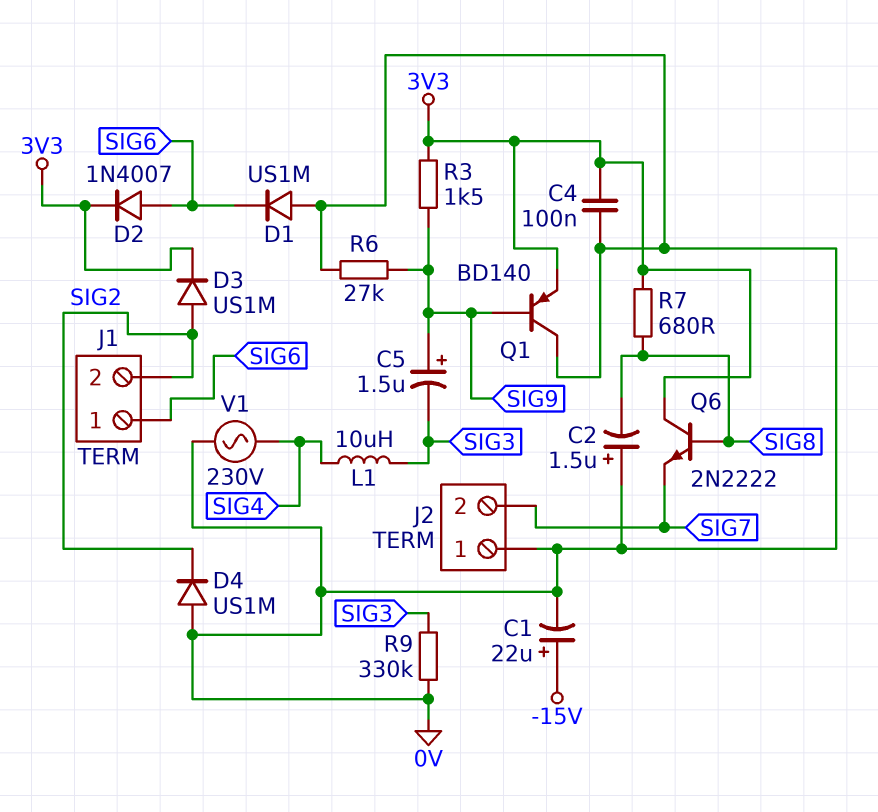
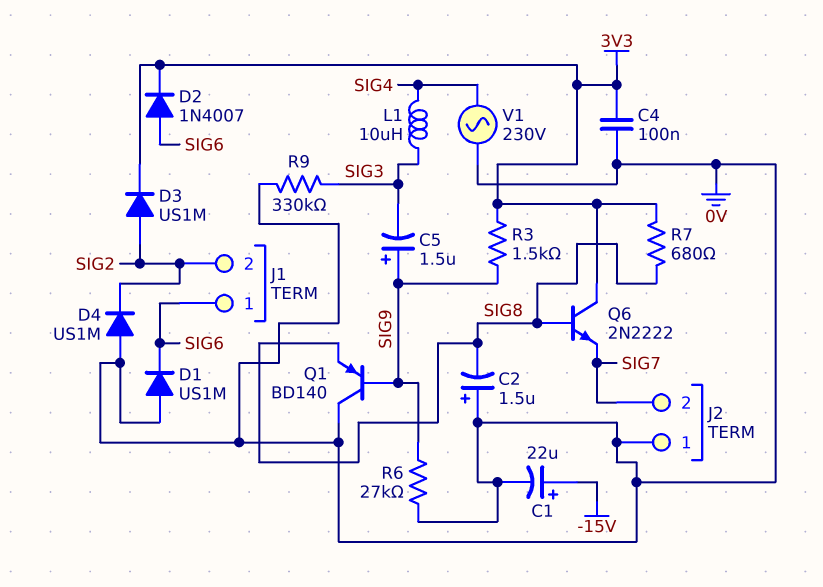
Q1: PNP BD140 (B SIG9, C 0V, E 3V3) -> PNP BD140 (B SIG9, C 0V, E SIG8)

